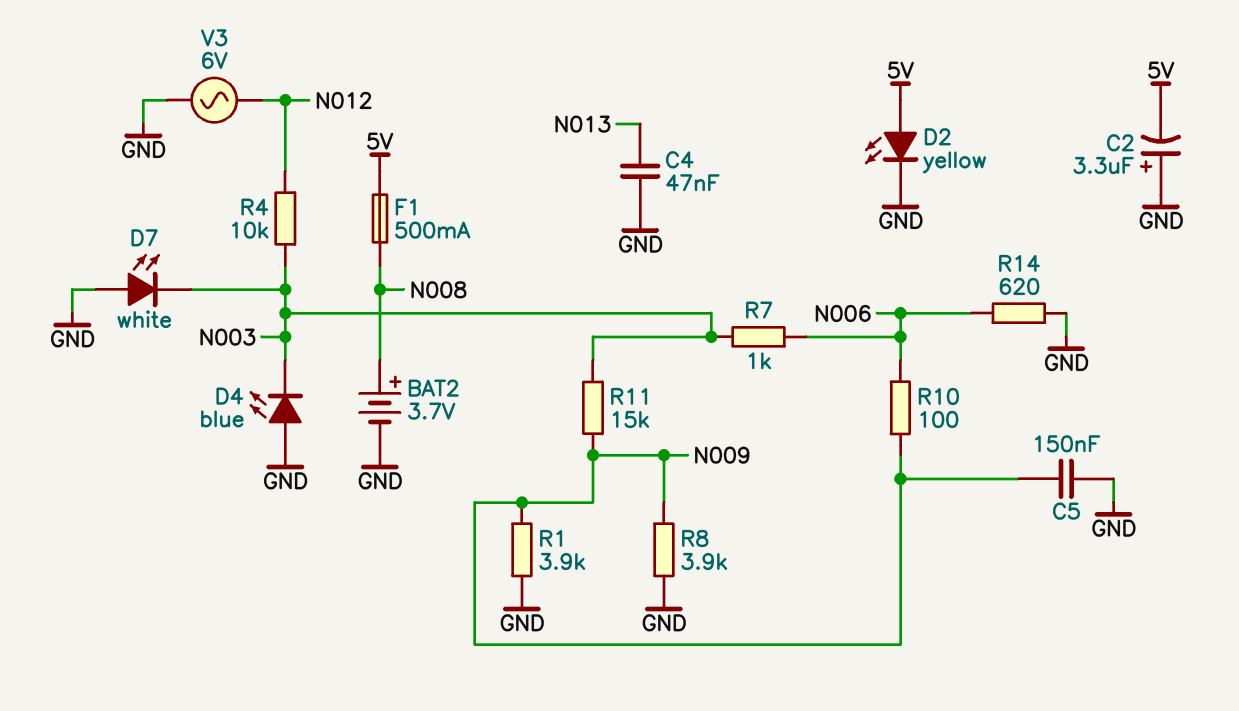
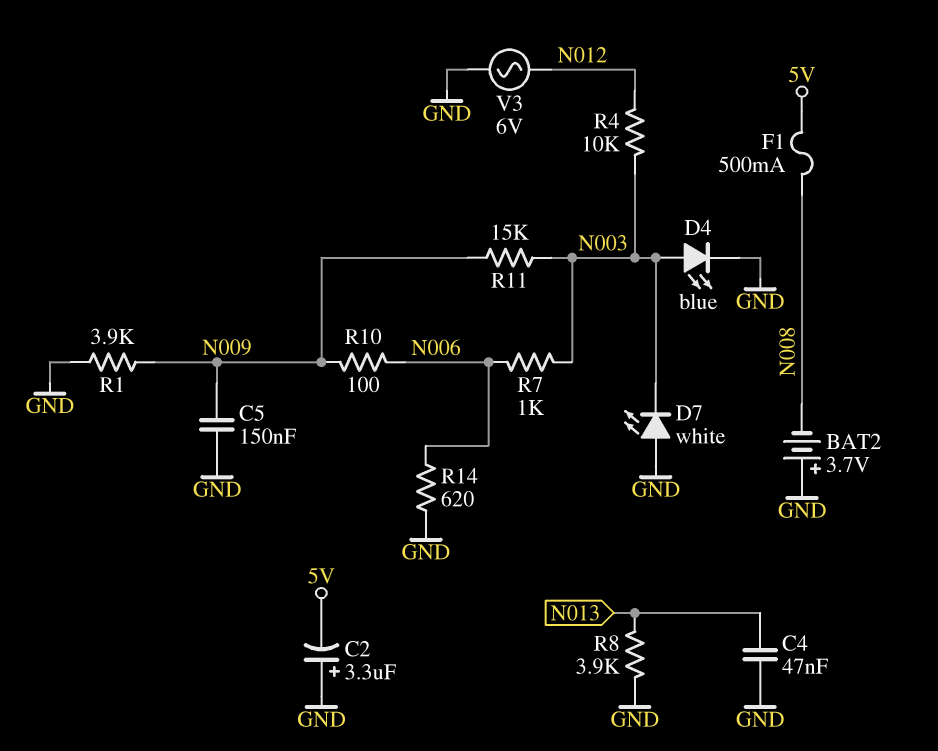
BAT2: 3.7V (plus N008, minus GND) -> 3.7V (plus GND, minus N008)
D2: LED yellow (A 5V, K GND) -> none
D4: LED blue (A GND, K N003) -> LED blue (A N003, K GND)
R8: 3.9k (GND, N009) -> 3.9k (GND, N013)

